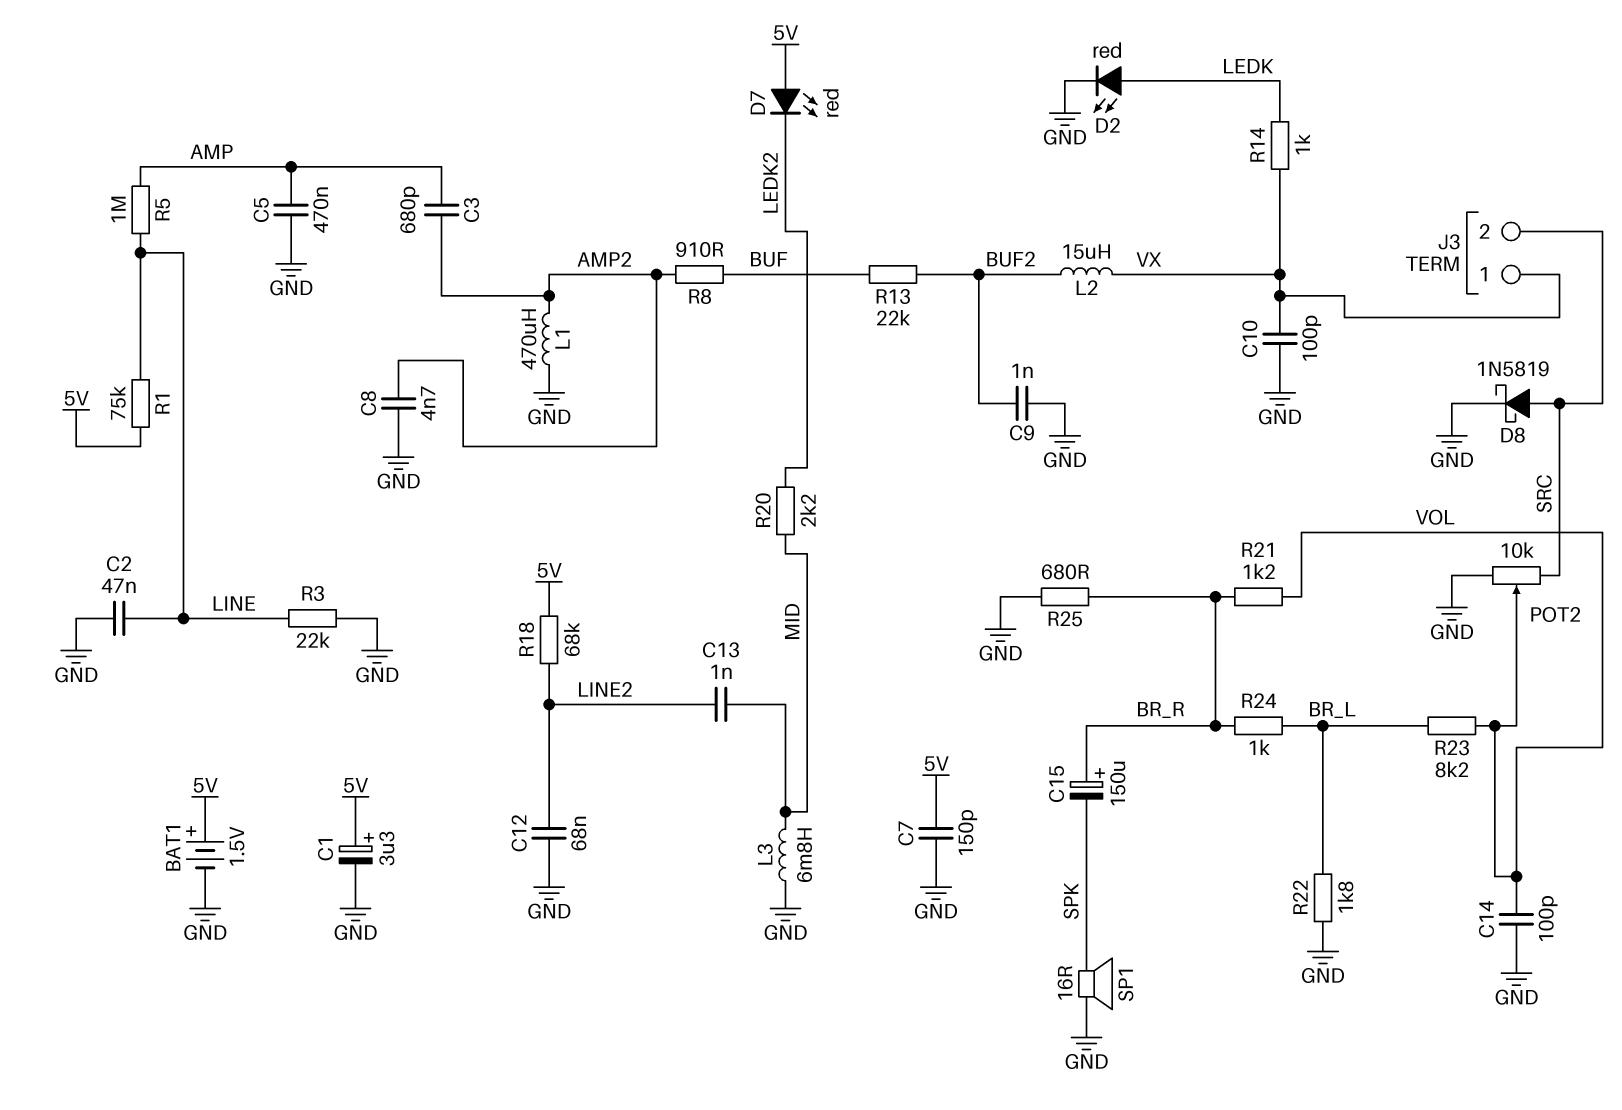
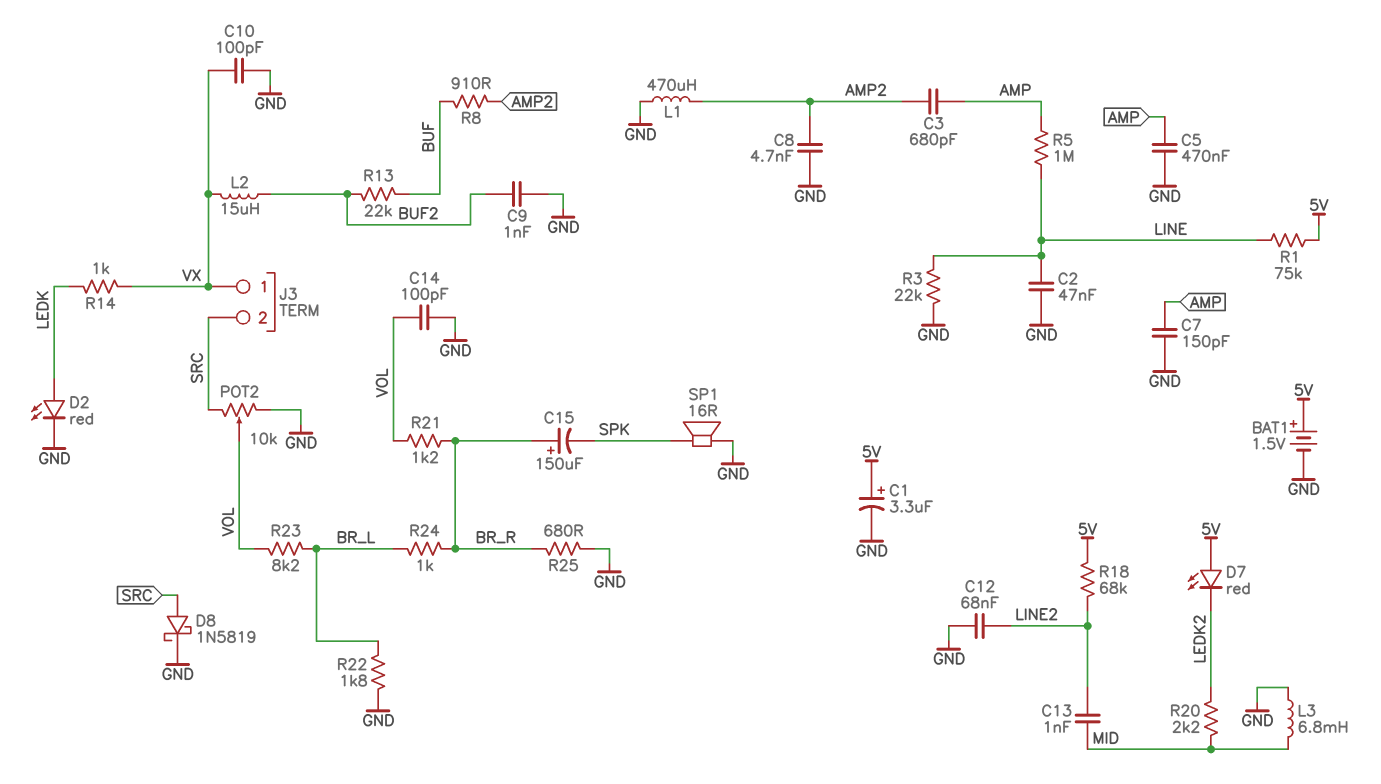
C7: 150pF (5V, GND) -> 150pF (AMP, GND)

